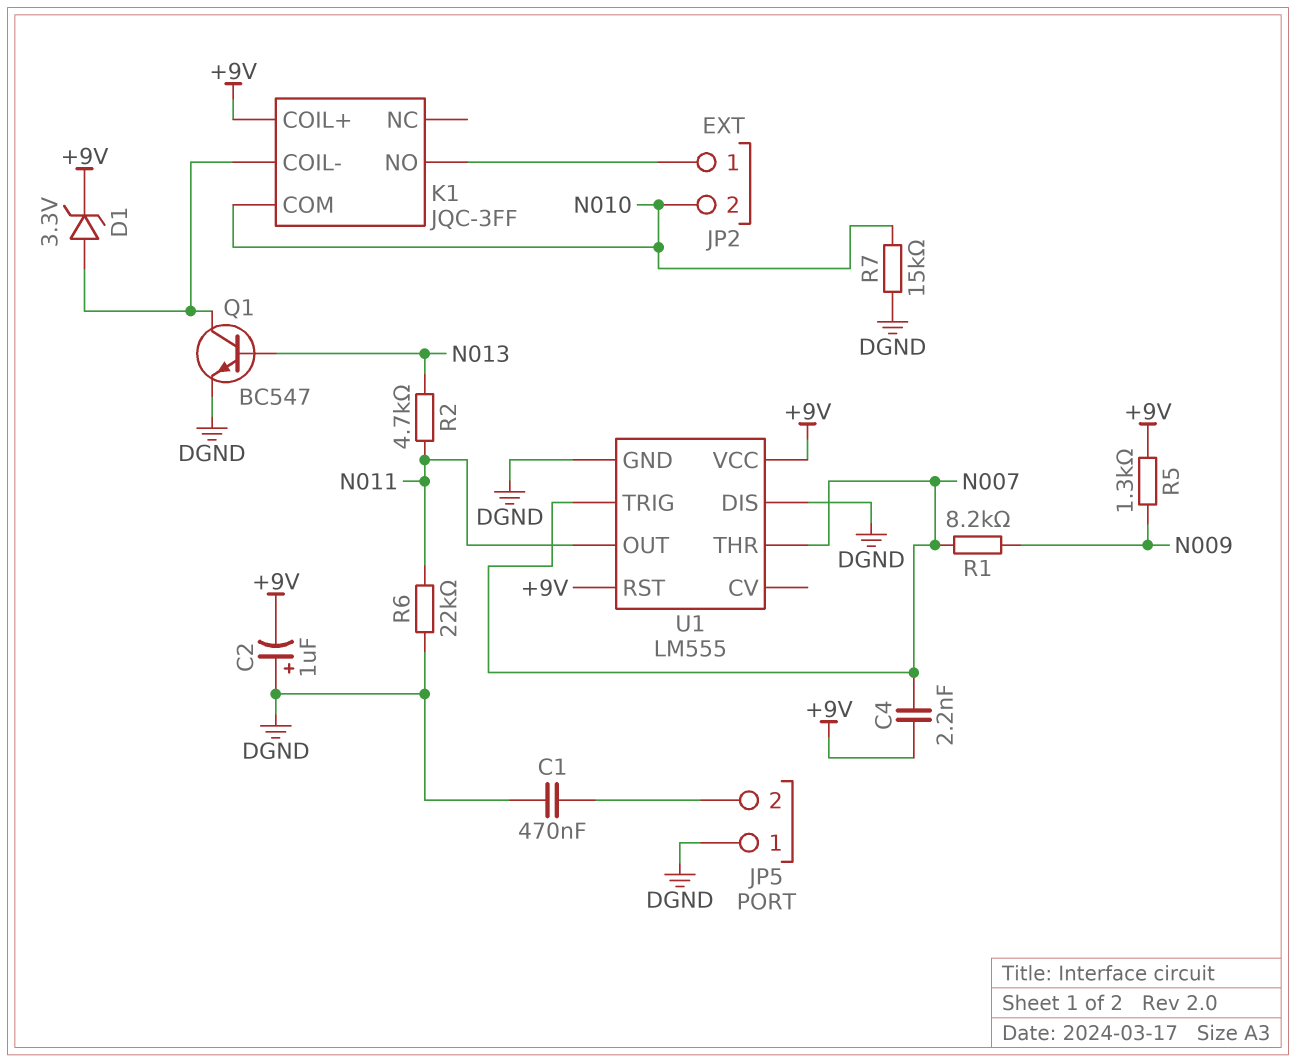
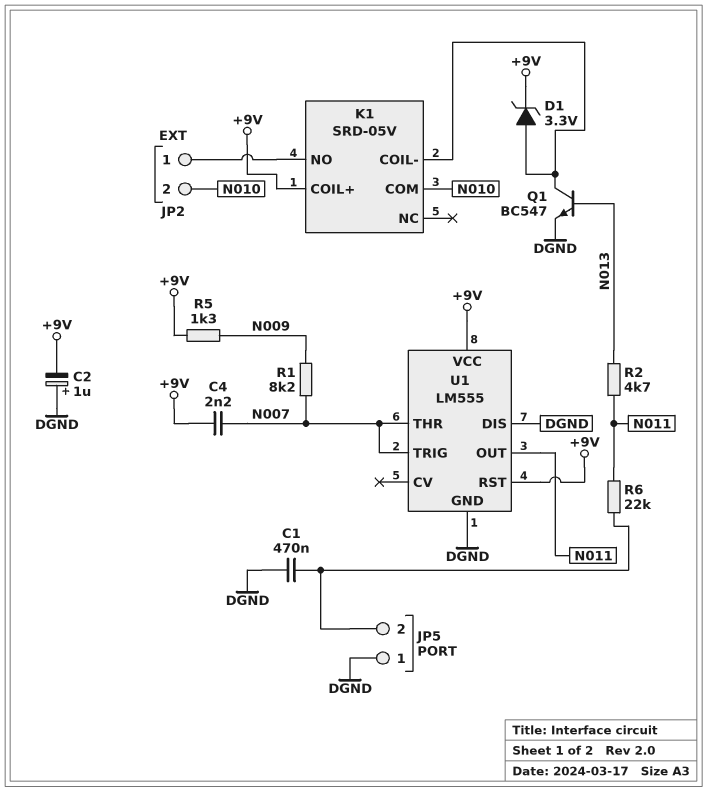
K1: JQC-3FF -> SRD-05V
R6: 22k (DGND, N011) -> 22k (JP5/2, N011)
R7: 15k (DGND, N010) -> none

